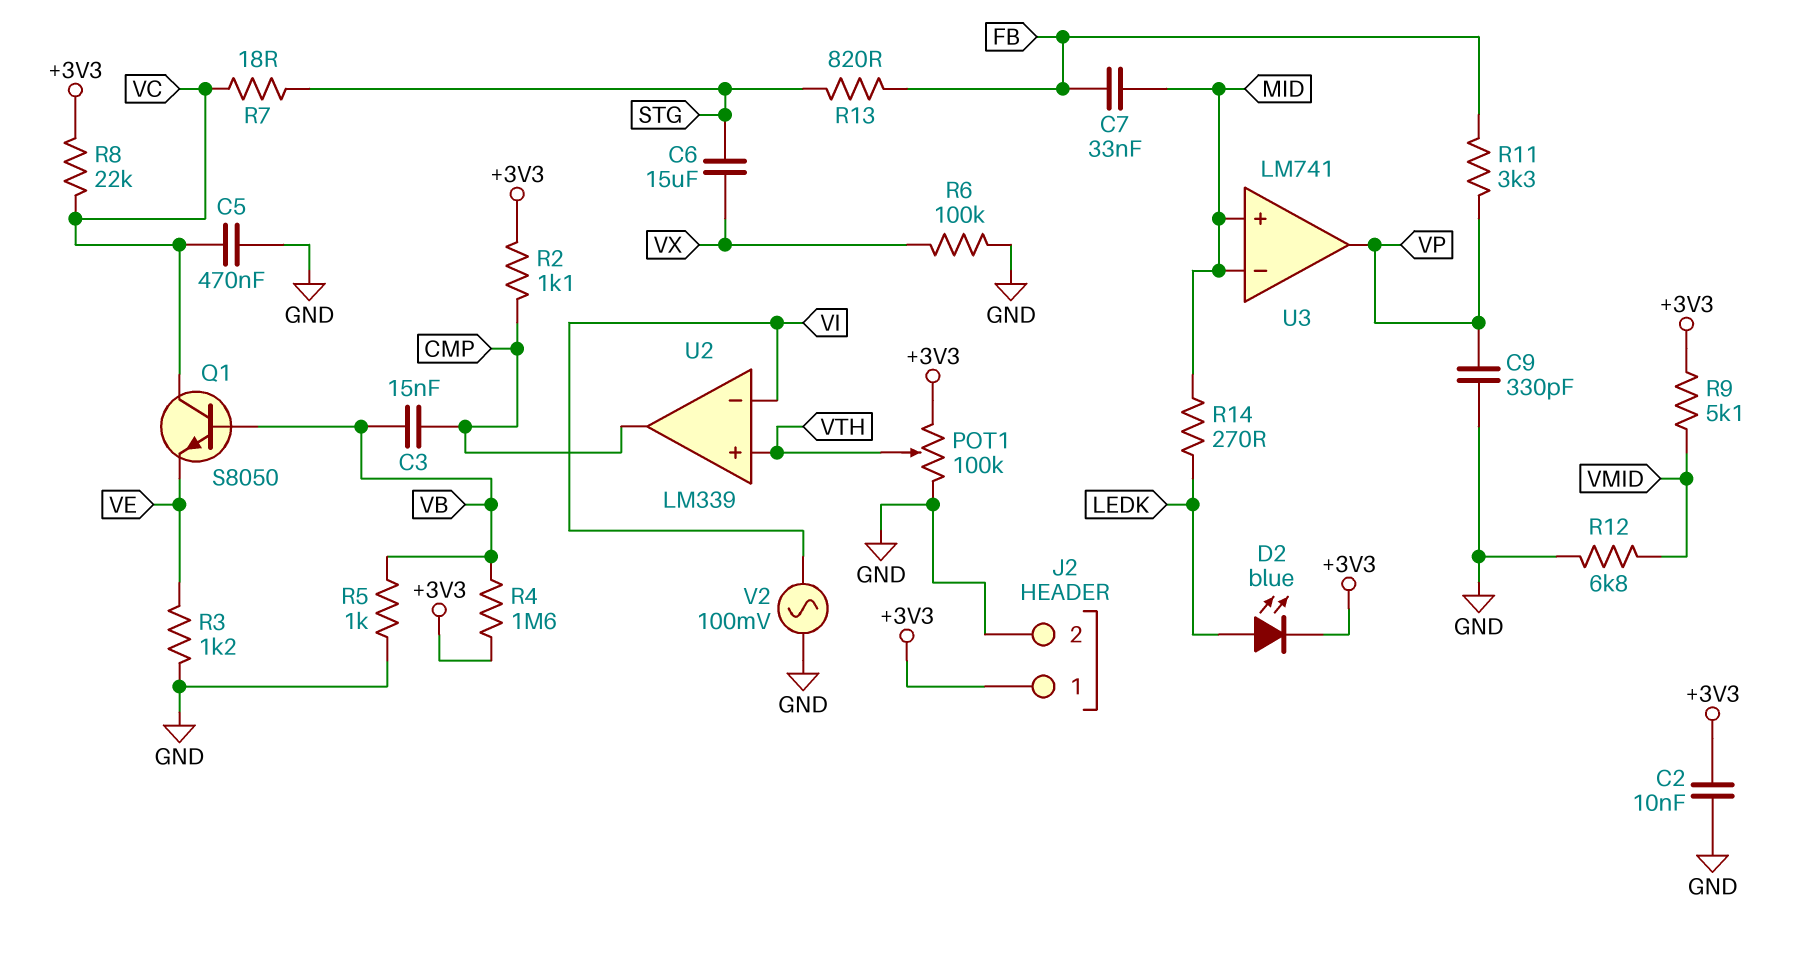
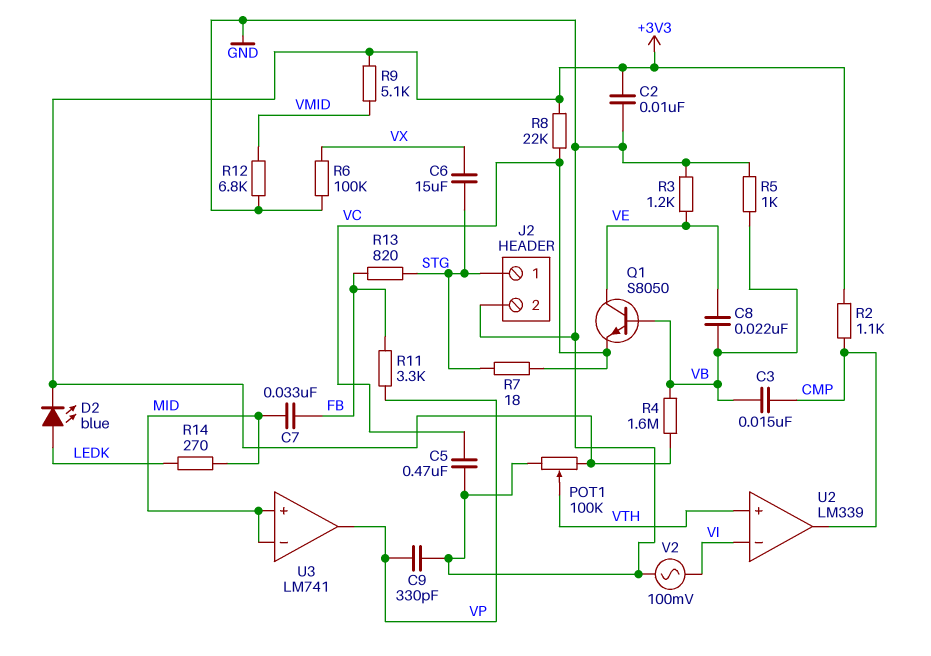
C8: none -> 22nF (VB, VE)
J2 pin 1: +3V3 -> STG
Q1: NPN S8050 (B VB, C VC, E VE) -> NPN S8050 (B VB, C VE, E VC)

